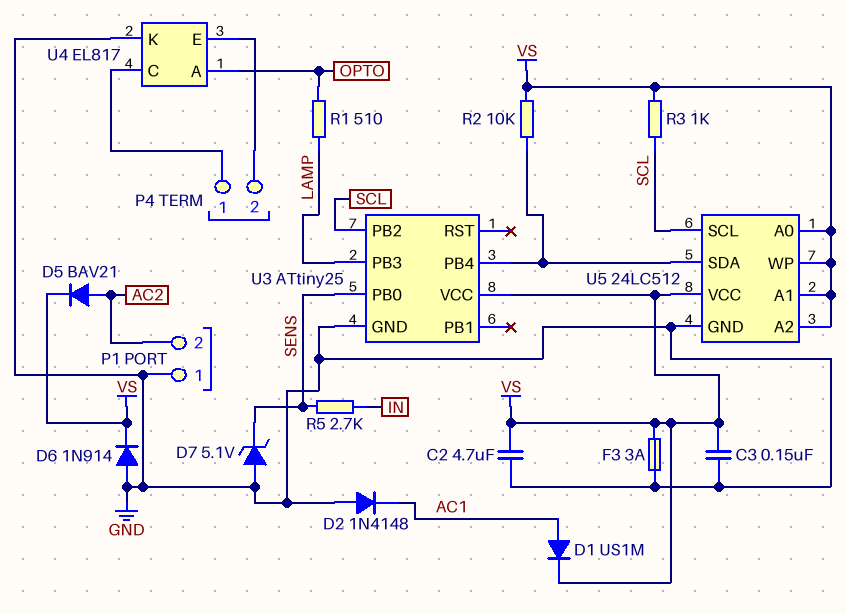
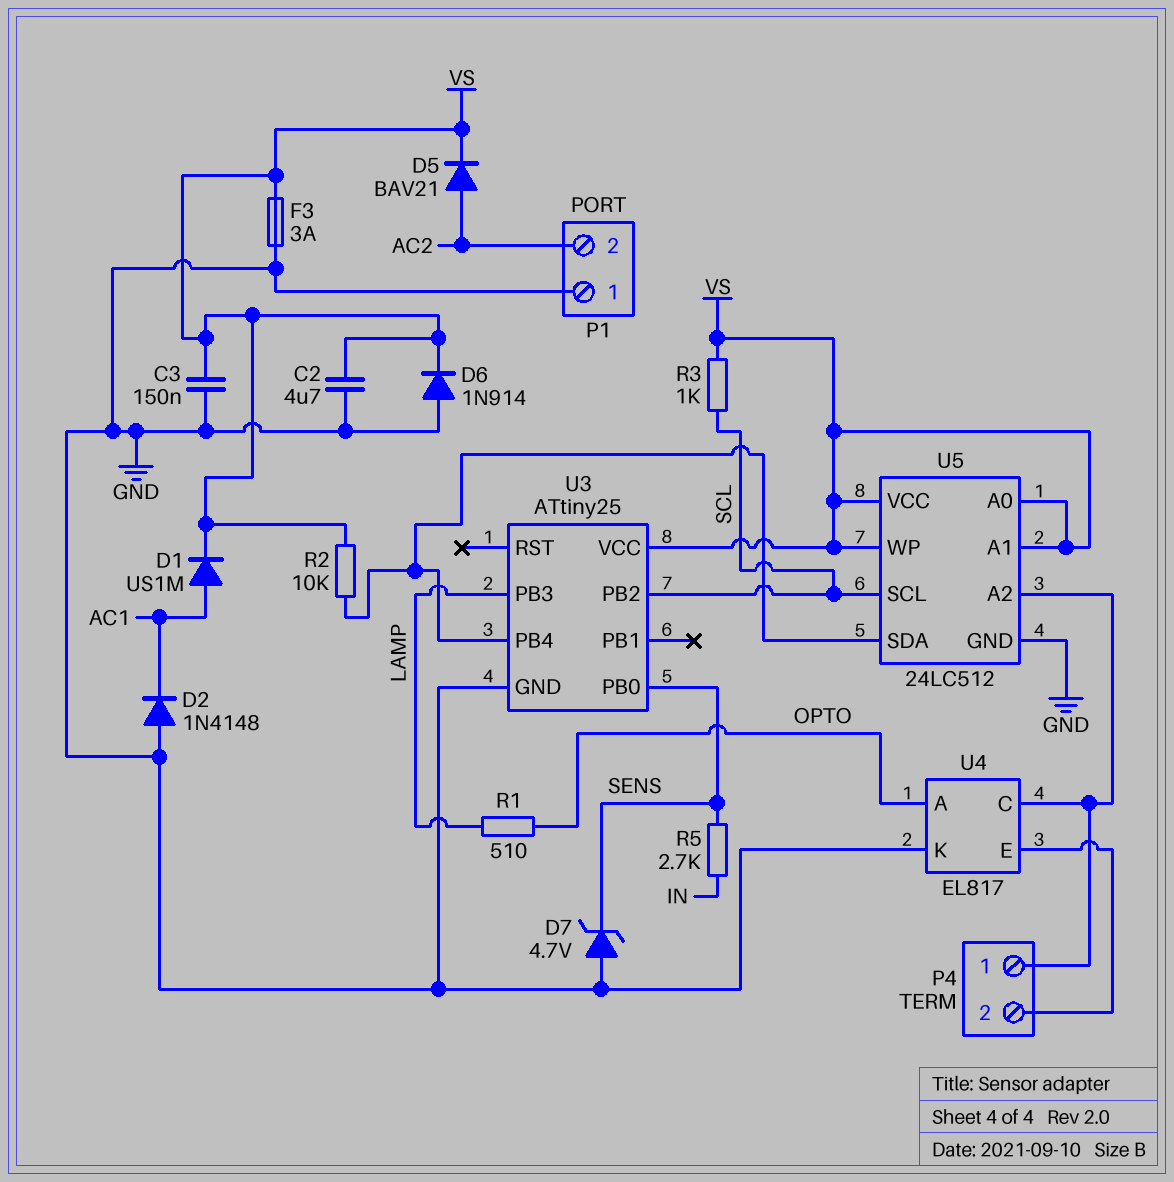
D7: zener 5.1V (A GND, K SENS) -> zener 4.7V (A GND, K SENS)
U5 pin A2: VS -> P4/1

